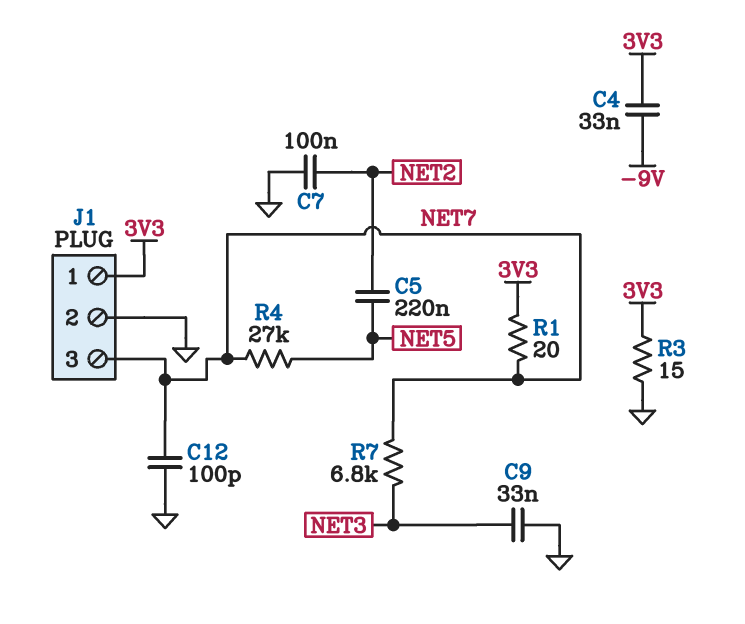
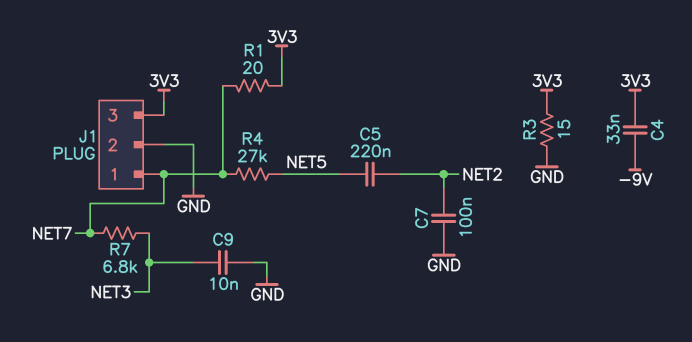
C9: 33nF (GND, NET3) -> 10nF (GND, NET3)
C12: 100pF (GND, NET7) -> none
J1 pin 1: 3V3 -> NET7
J1 pin 3: NET7 -> 3V3

